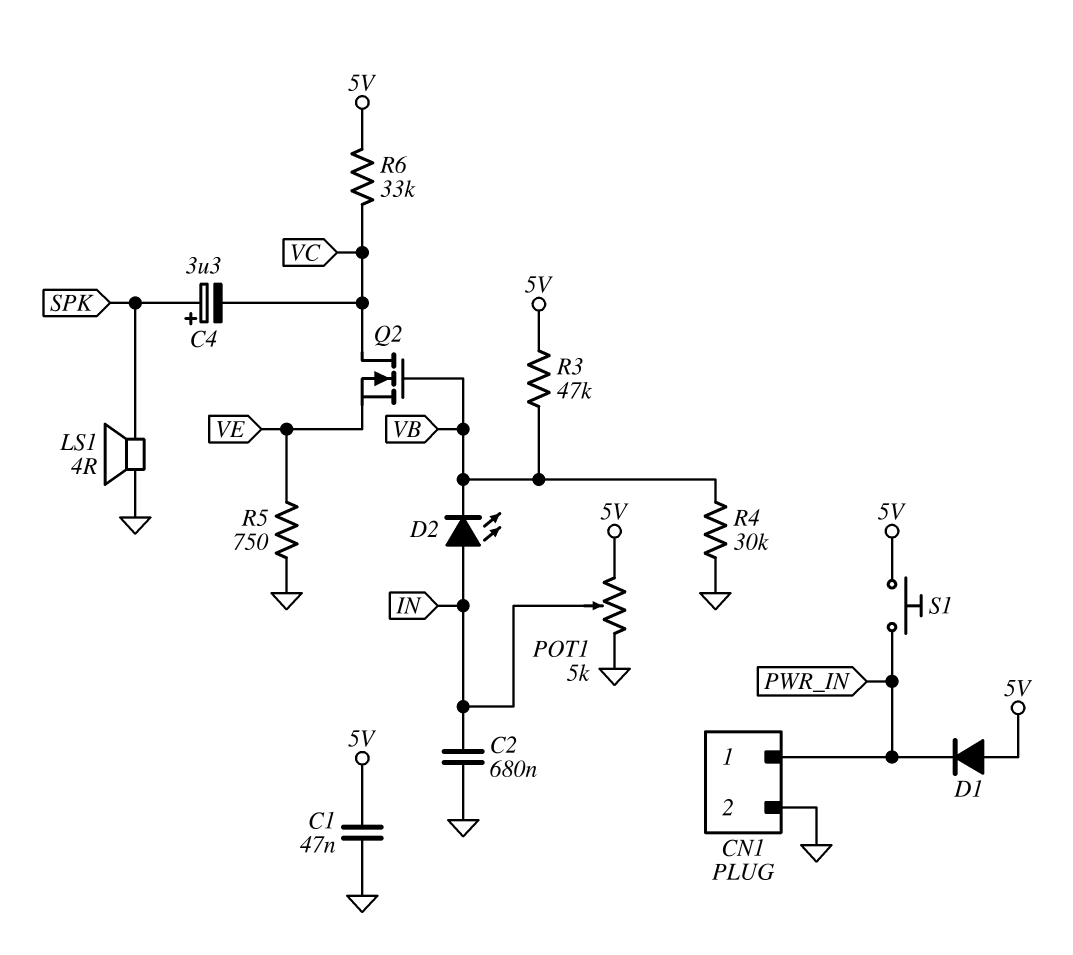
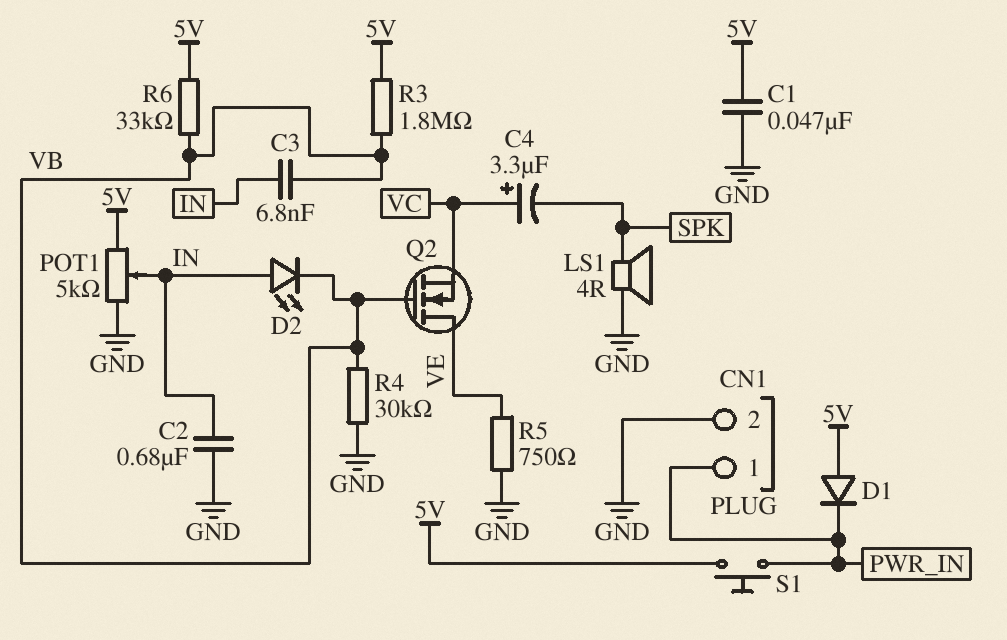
C3: none -> 6.8nF (IN, VB)
C4: 3.3uF (plus SPK, minus VC) -> 3.3uF (plus VC, minus SPK)
Q2: NMOS (G VB, D VC, S VE) -> NMOS (G VB, D VE, S VC)
R3: 47k (5V, VB) -> 1.8M (5V, VB)
R6: 33k (5V, VC) -> 33k (5V, VB)

